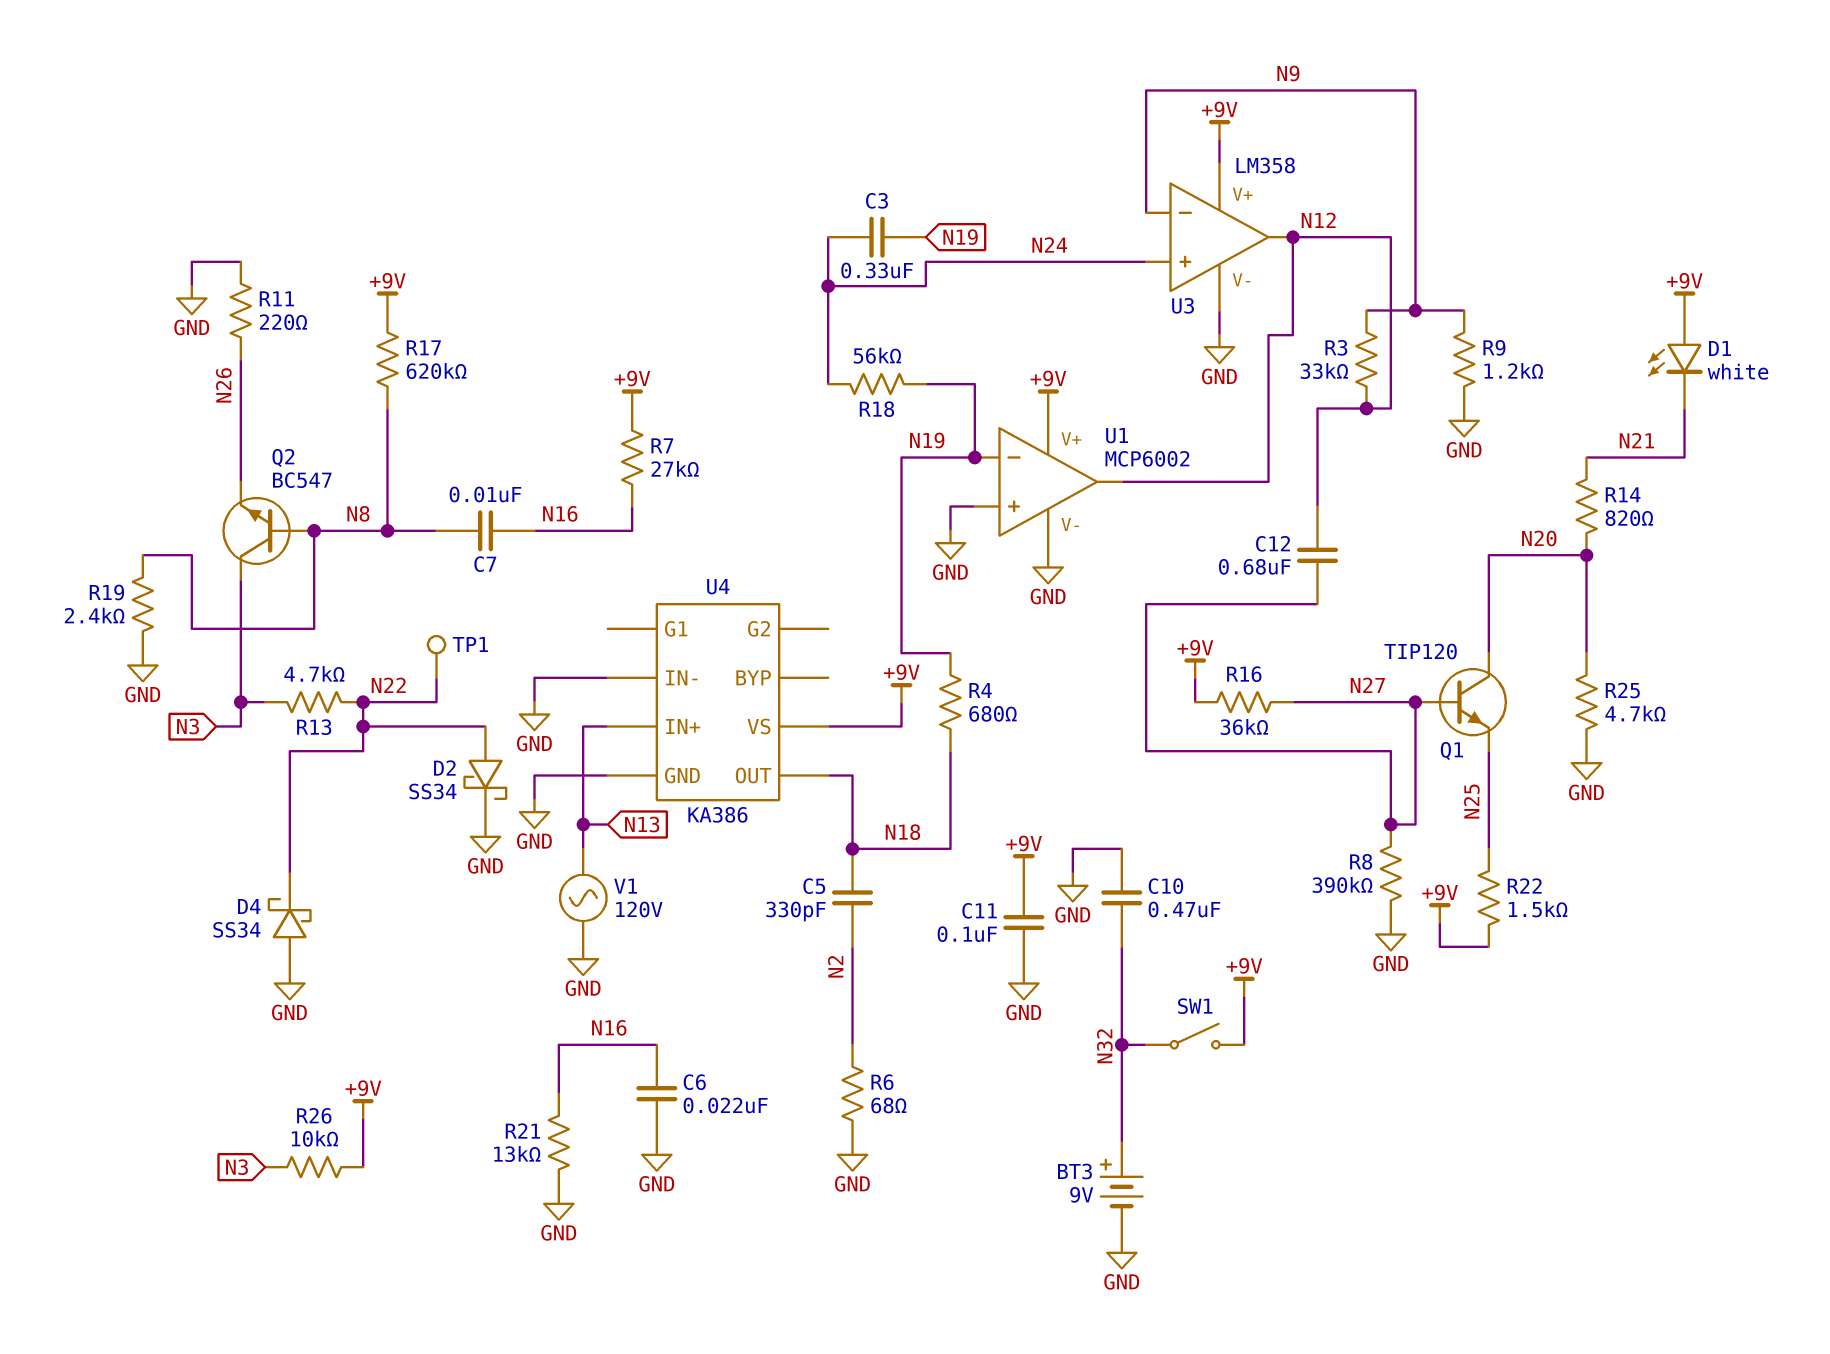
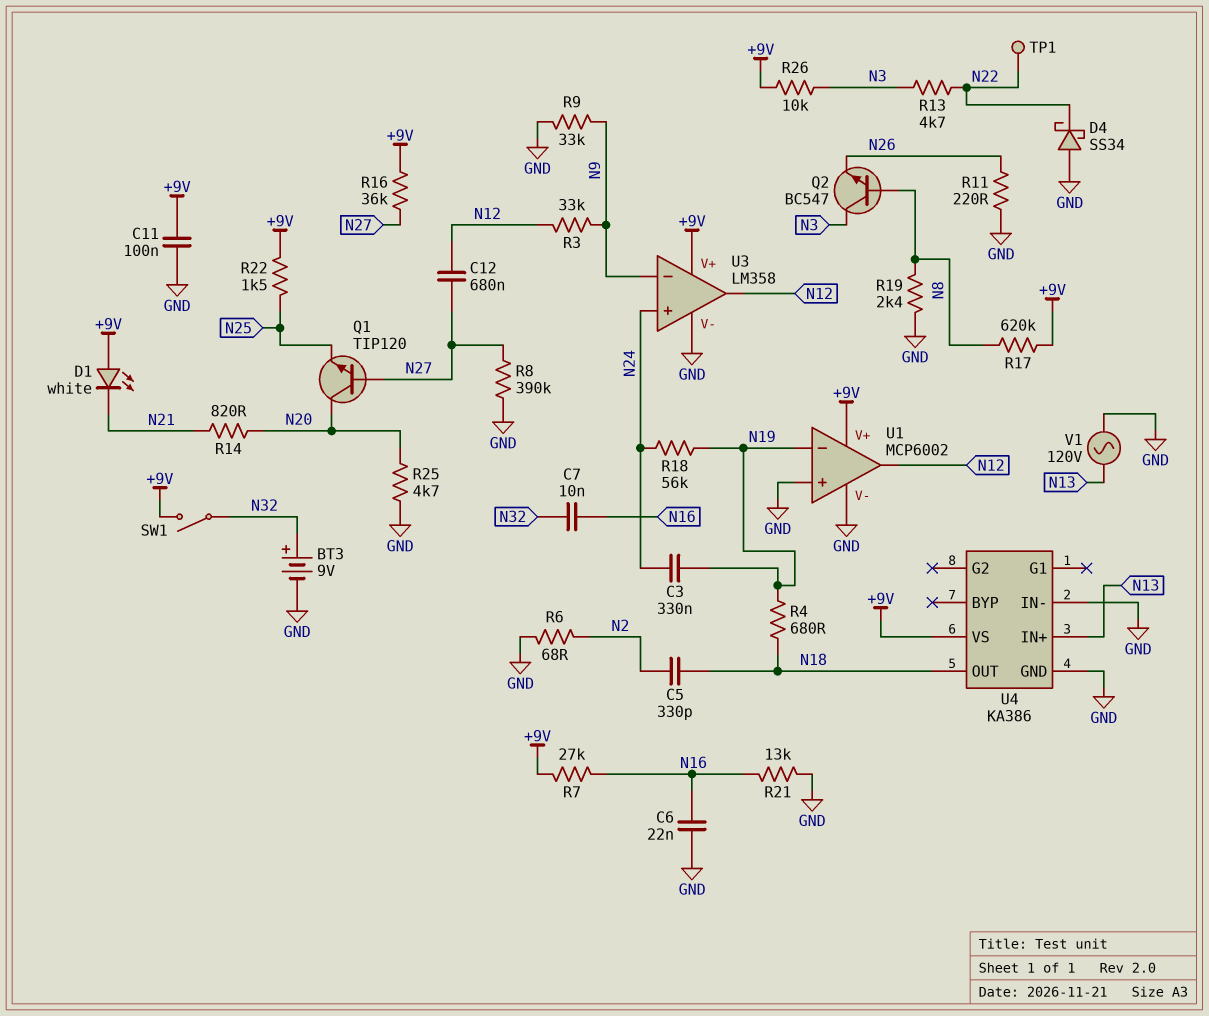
C7: 10nF (N8, N16) -> 10nF (N16, N32)
C10: 470nF (GND, N32) -> none
D2: schottky SS34 (A N22, K GND) -> none
R9: 1.2k (GND, N9) -> 33k (GND, N9)

